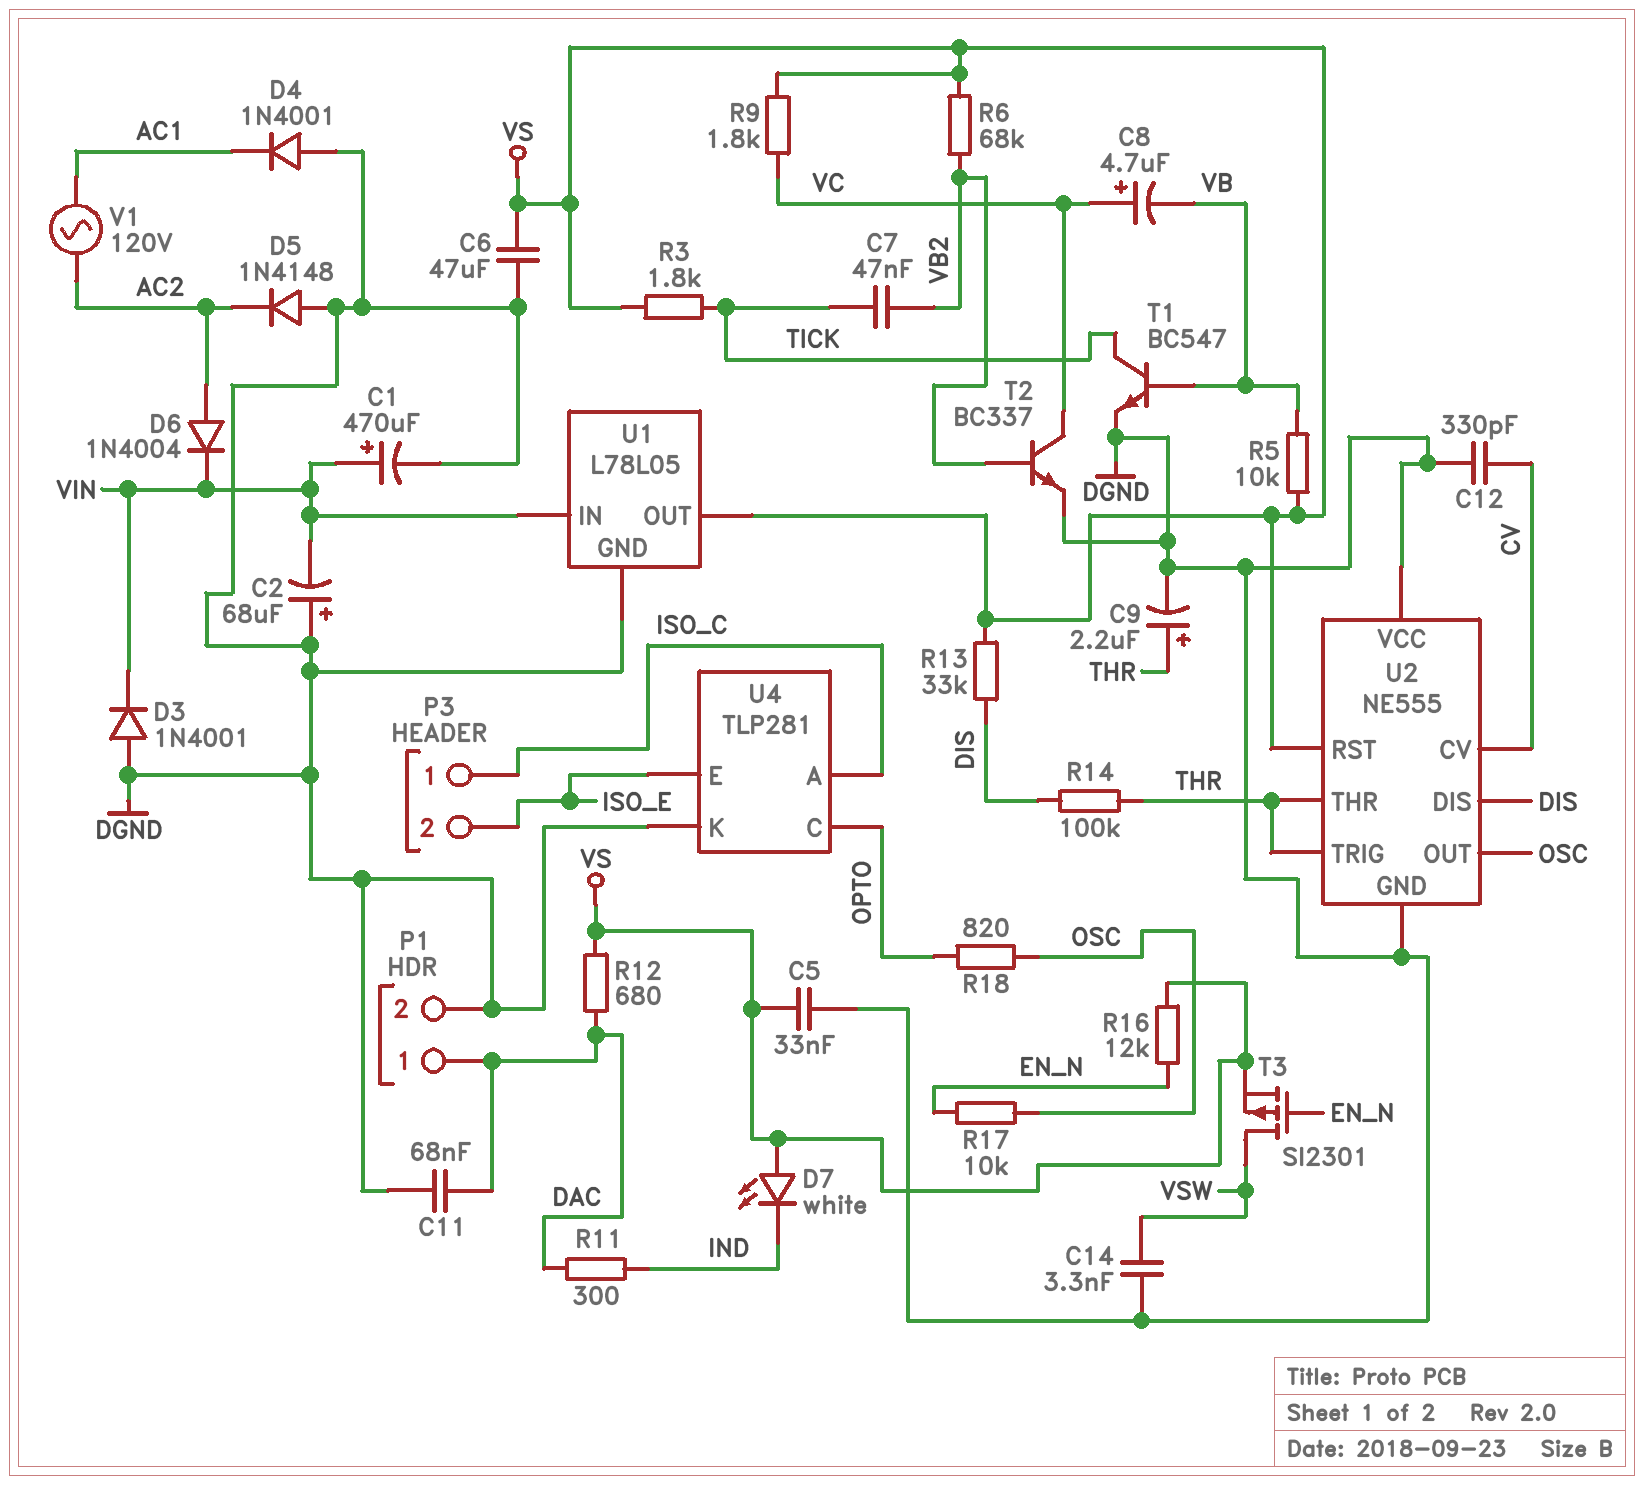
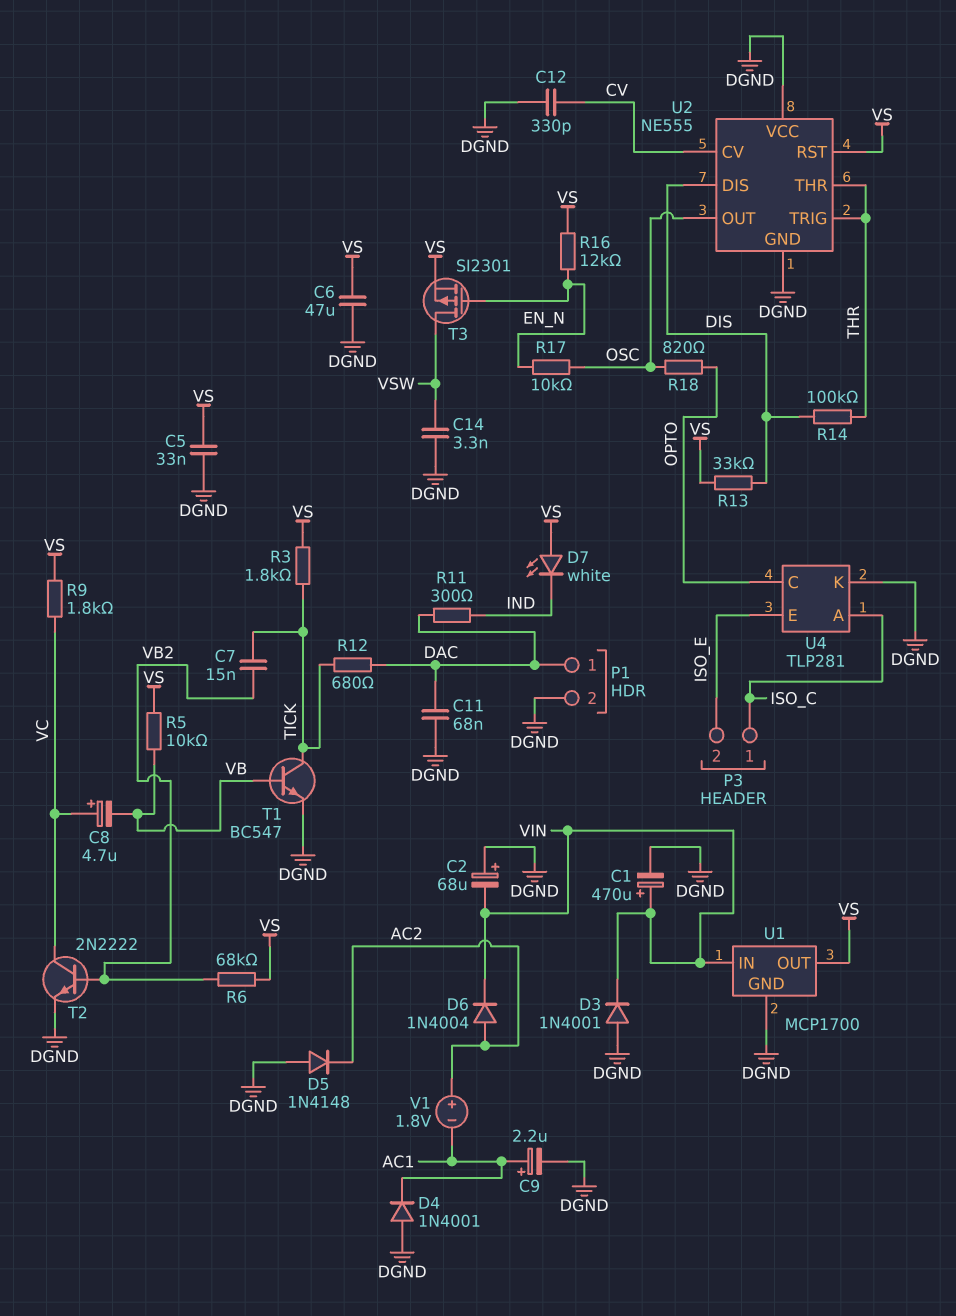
C7: 47nF (TICK, VB2) -> 15nF (TICK, VB2)
C9: 2.2uF (plus THR, minus DGND) -> 2.2uF (plus AC1, minus DGND)
R12: 680 (DAC, VS) -> 680 (DAC, TICK)
T2: NPN BC337 (B VB2, C VC, E DGND) -> NPN 2N2222 (B VB2, C VC, E DGND)
U1: L78L05 -> MCP1700
V1: AC 120V (AC1, AC2) -> 1.8V (plus AC2, minus AC1)

